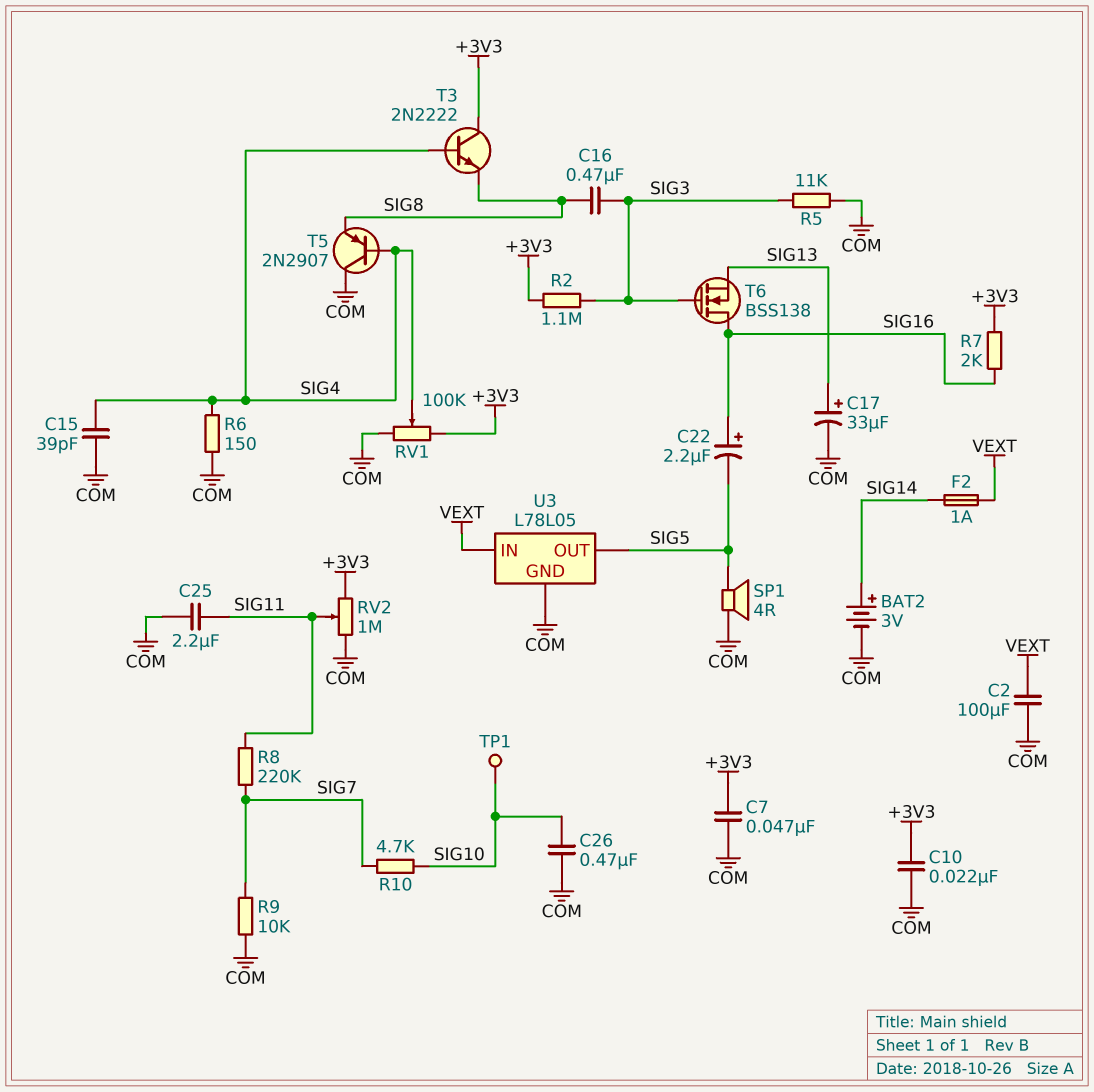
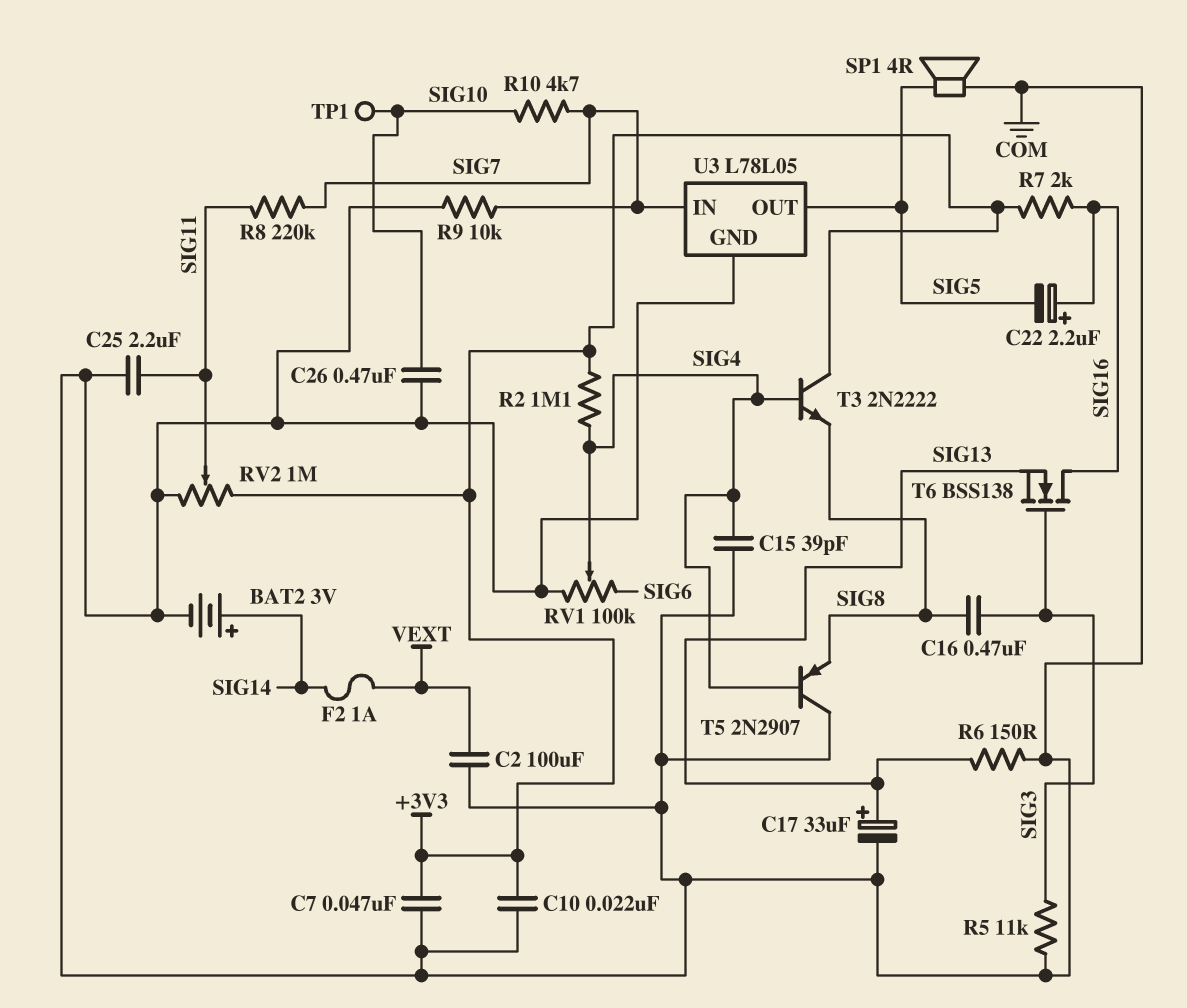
R2: 1.1M (+3V3, SIG3) -> 1.1M (+3V3, SIG4)
R6: 150 (COM, SIG4) -> 150 (COM, SIG13)
RV1: 100k (+3V3, COM, wiper SIG4) -> 100k (COM, SIG6, wiper SIG4)
U3 pin IN: VEXT -> SIG7

